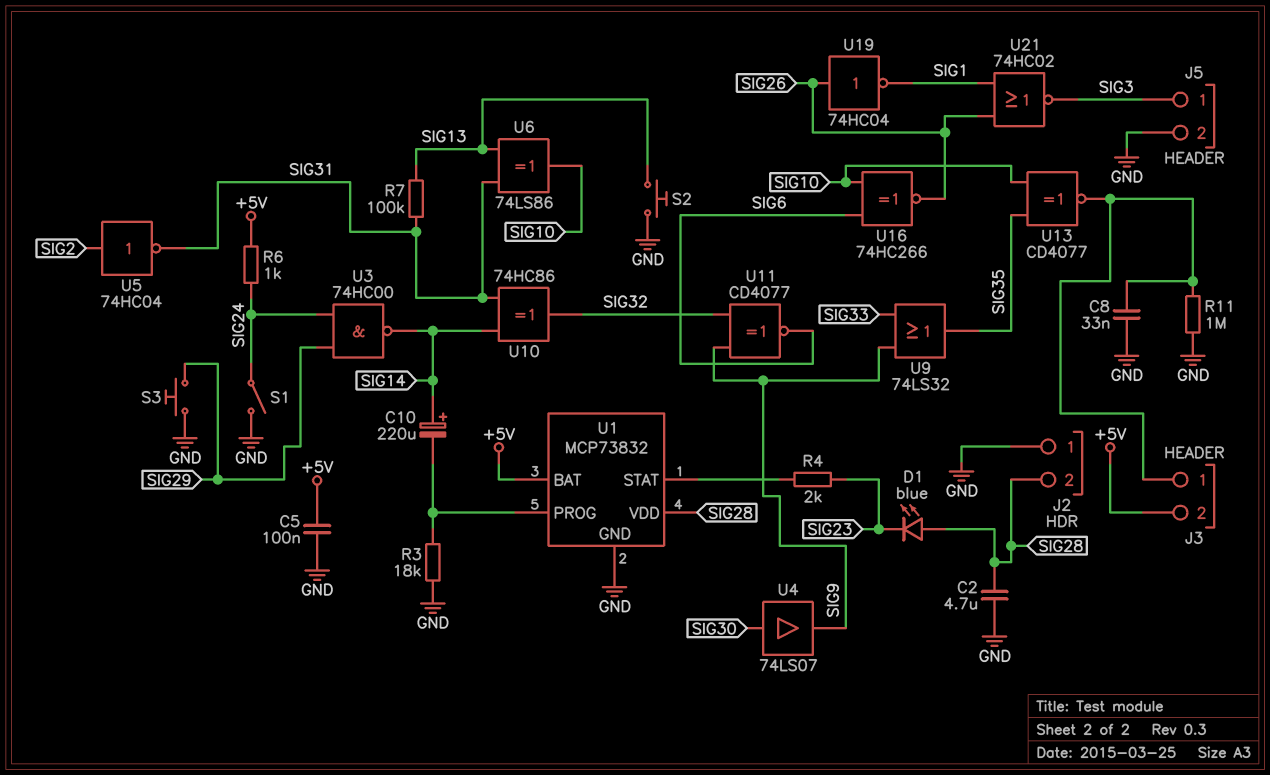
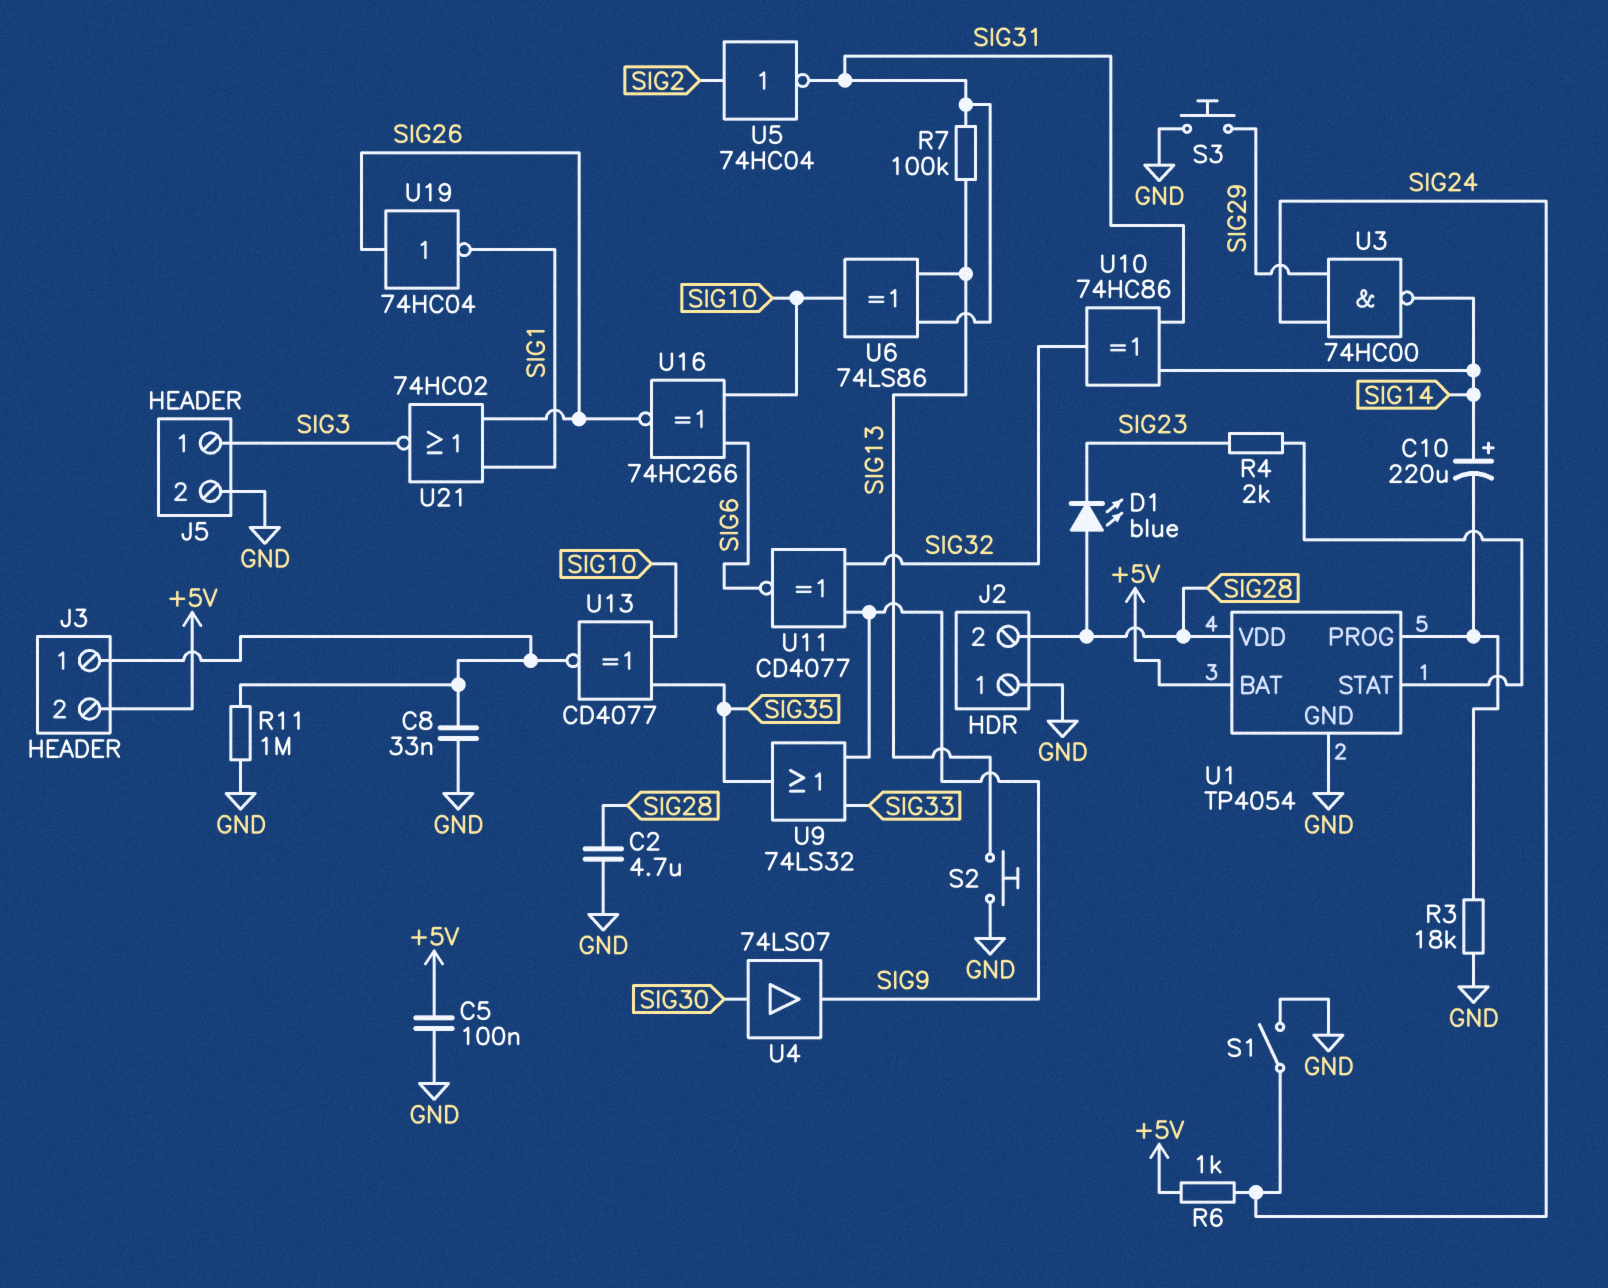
U1: MCP73832 -> TP4054

